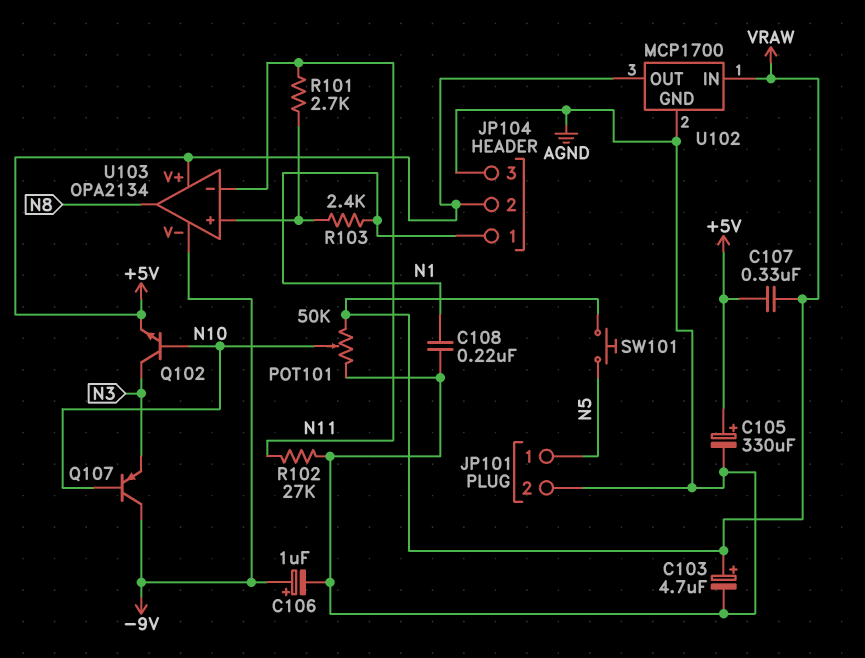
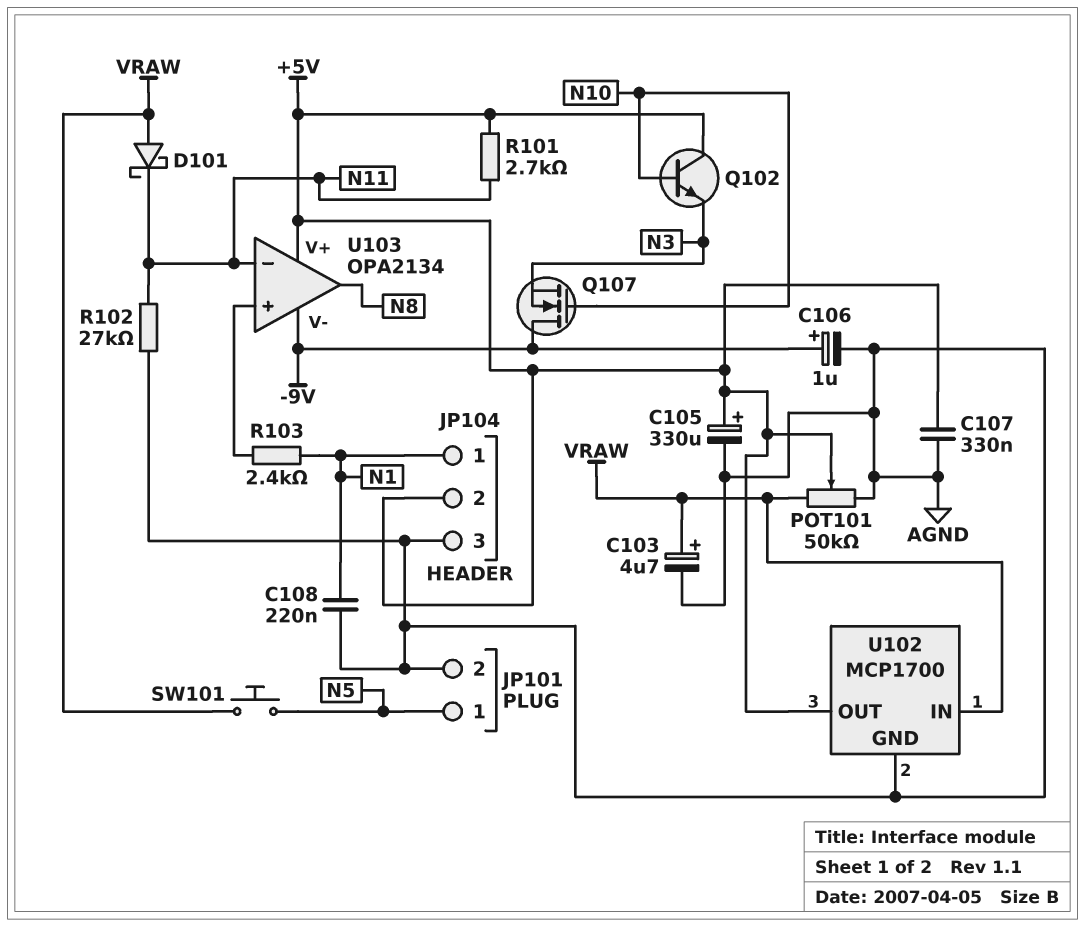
C107: 330nF (+5V, VRAW) -> 330nF (+5V, AGND)
D101: none -> schottky (A VRAW, K N11)
POT101: 50k (AGND, VRAW, wiper N10) -> 50k (AGND, VRAW, wiper +5V)
Q102: NPN (B N10, C N3, E +5V) -> NPN (B N10, C +5V, E N3)
Q107: PNP (B N10, C -9V, E N3) -> NMOS (G N10, D -9V, S N3)
R101: 2.7k (N11, U103/in+) -> 2.7k (+5V, N11)

